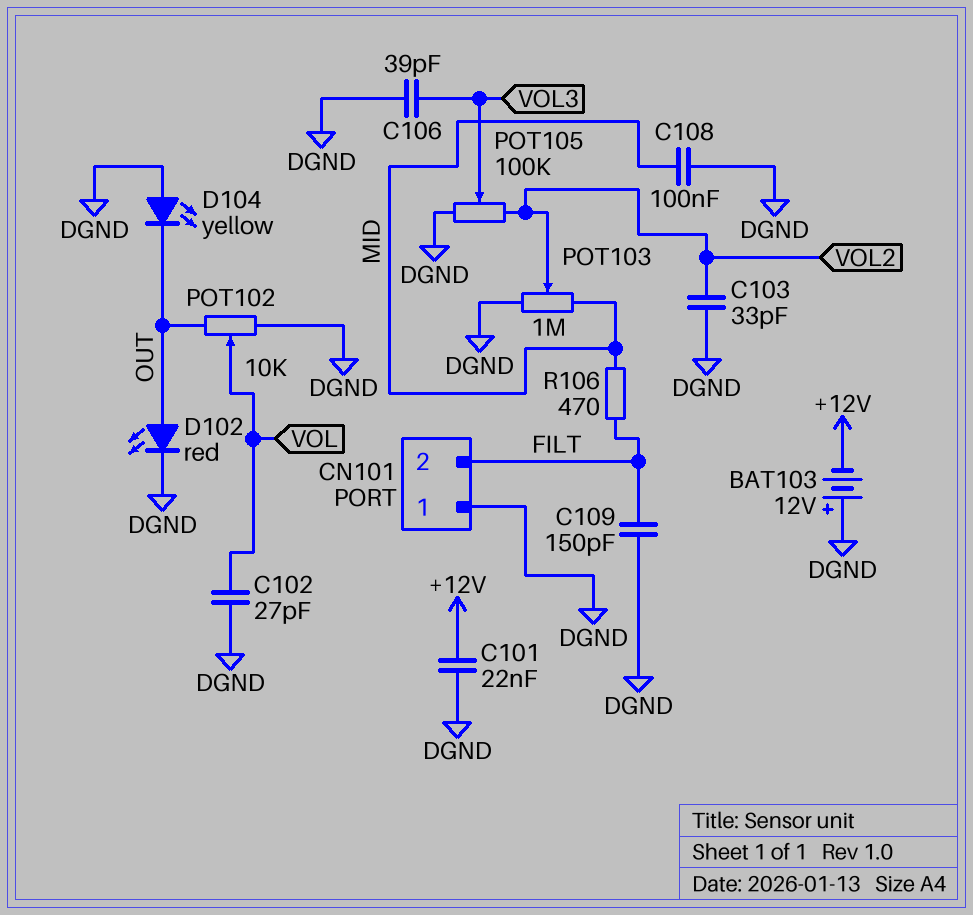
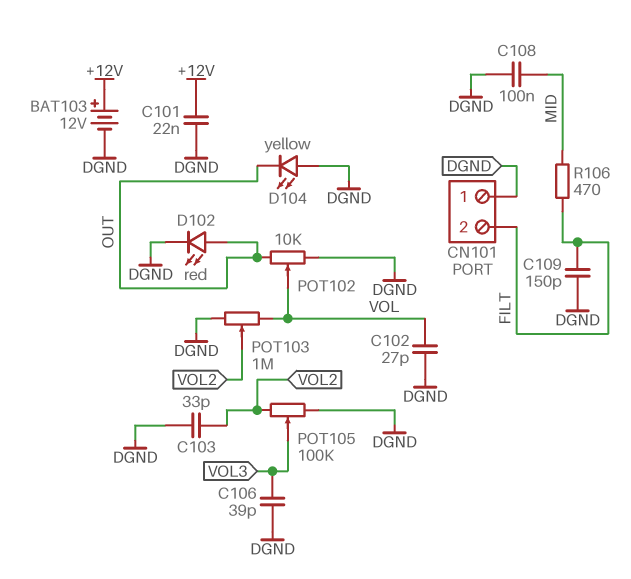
BAT103: 12V (plus DGND, minus +12V) -> 12V (plus +12V, minus DGND)
POT103: 1M (DGND, MID, wiper VOL2) -> 1M (DGND, VOL, wiper VOL2)

